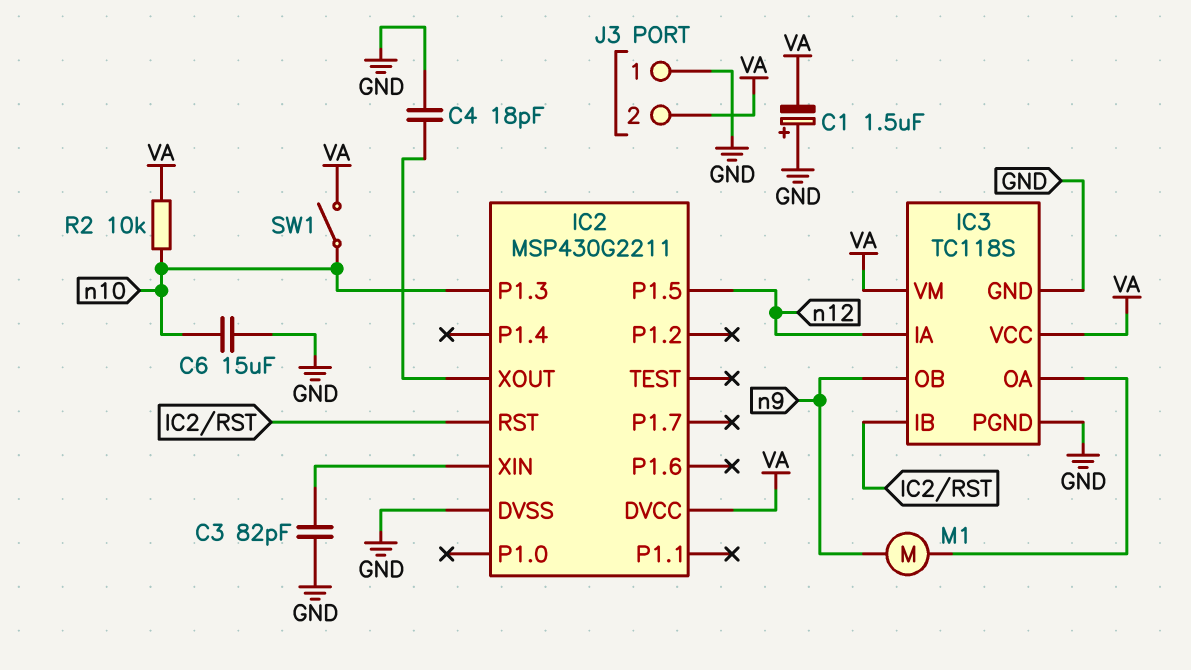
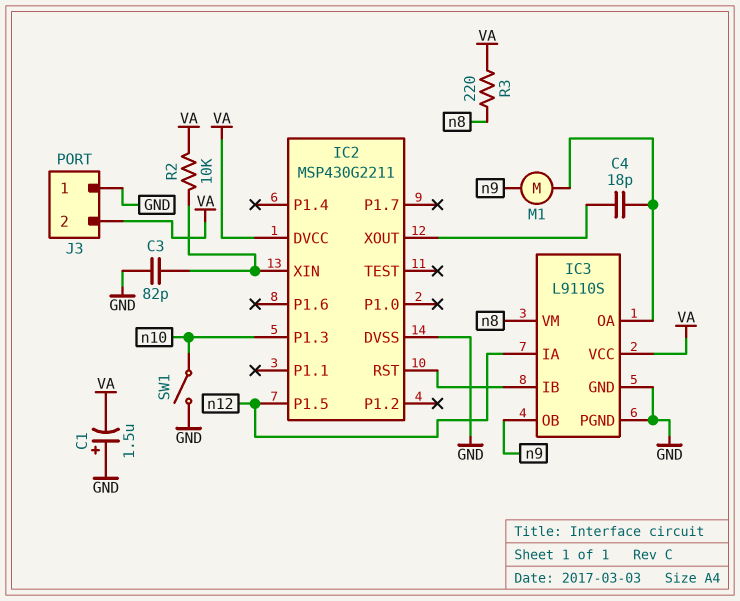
C4: 18pF (GND, IC2/XOUT) -> 18pF (IC2/XOUT, IC3/OA)
C6: 15uF (GND, n10) -> none
IC3: TC118S -> L9110S
IC3 pin VM: VA -> n8
R2: 10k (VA, n10) -> 10k (IC2/XIN, VA)
R3: none -> 220 (VA, n8)
SW1: switch (VA, n10) -> switch (GND, n10)

